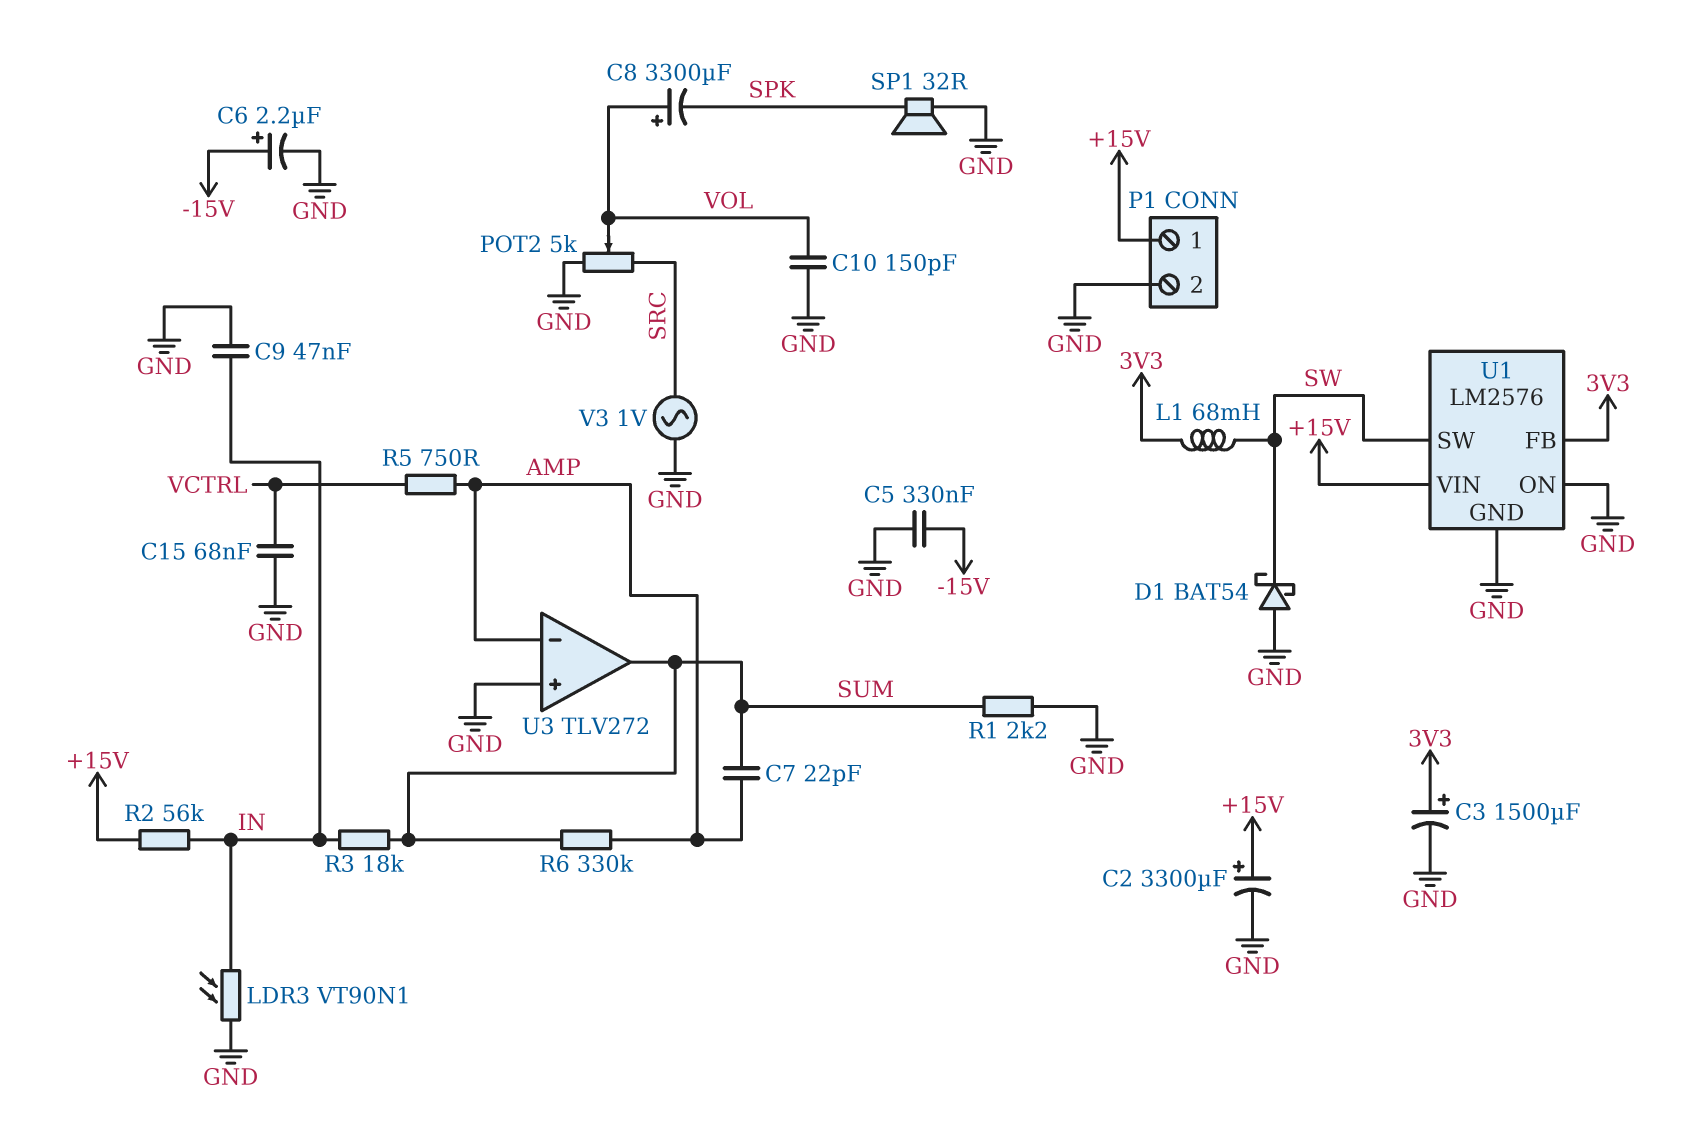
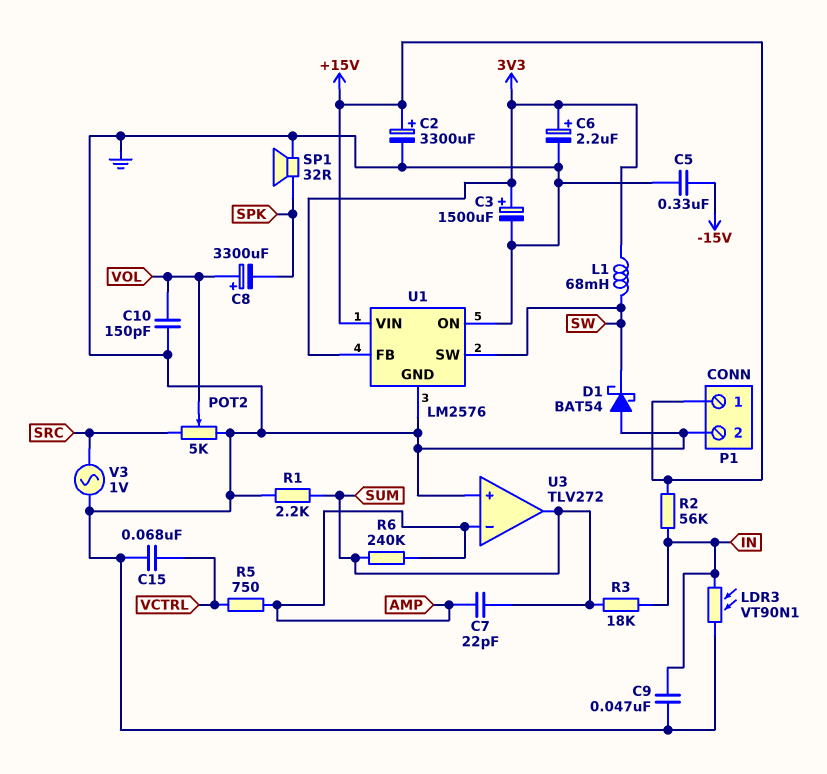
C6: 2.2uF (plus -15V, minus GND) -> 2.2uF (plus 3V3, minus GND)
R6: 330k (AMP, SUM) -> 240k (AMP, SUM)

